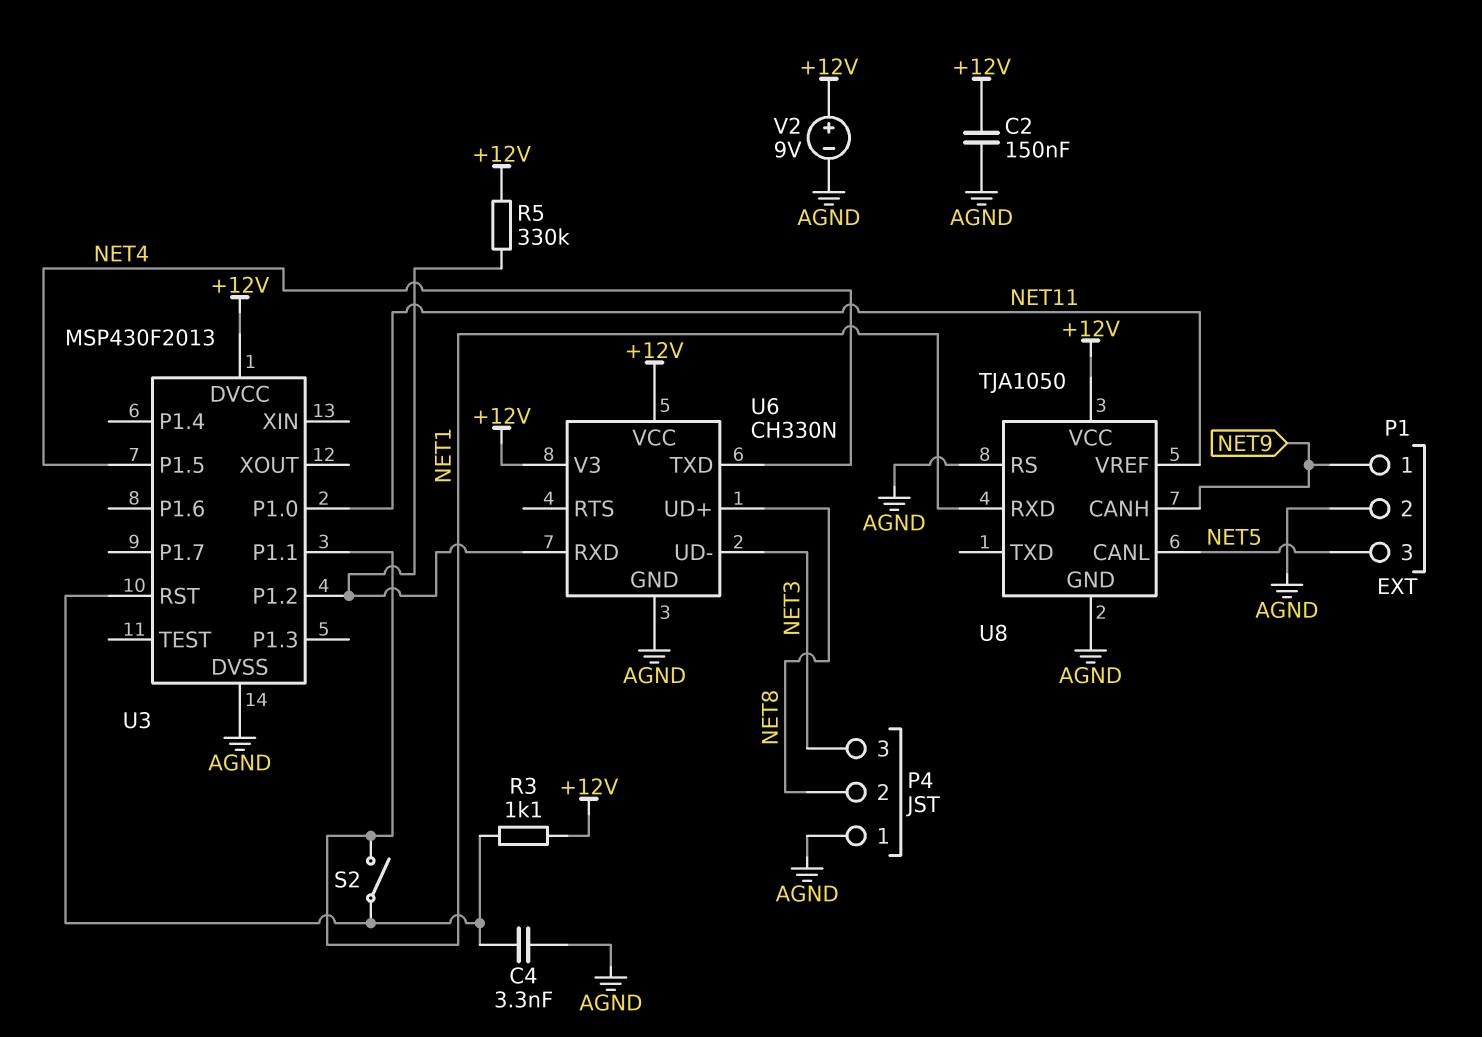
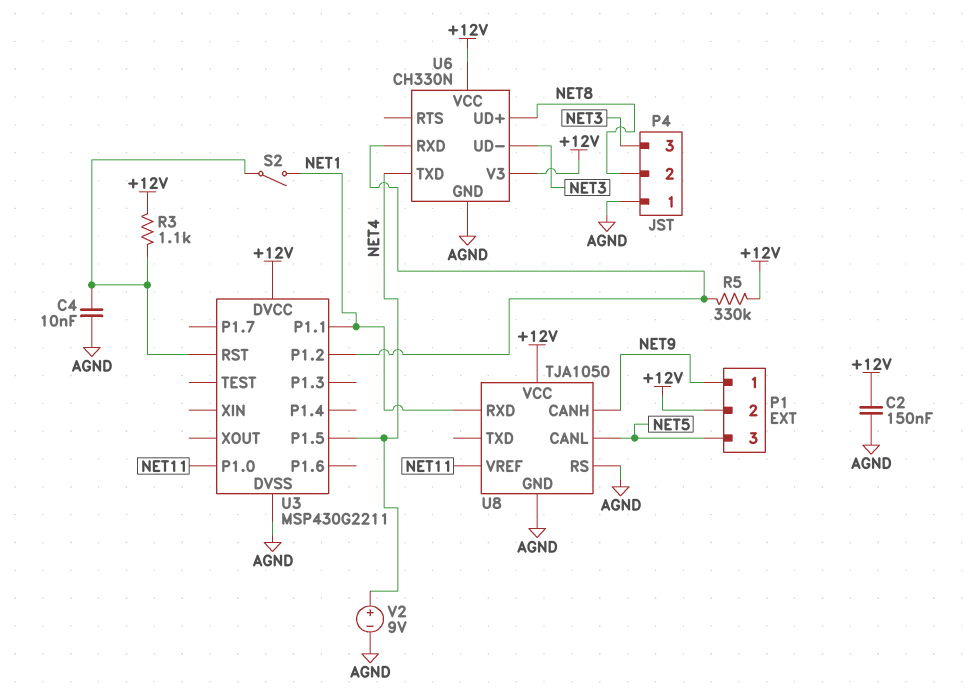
C4: 3.3nF (AGND, U3/RST) -> 10nF (AGND, U3/RST)
P1 pin 2: AGND -> +12V
U3: MSP430F2013 -> MSP430G2211
V2: 9V (plus +12V, minus AGND) -> 9V (plus NET4, minus AGND)

